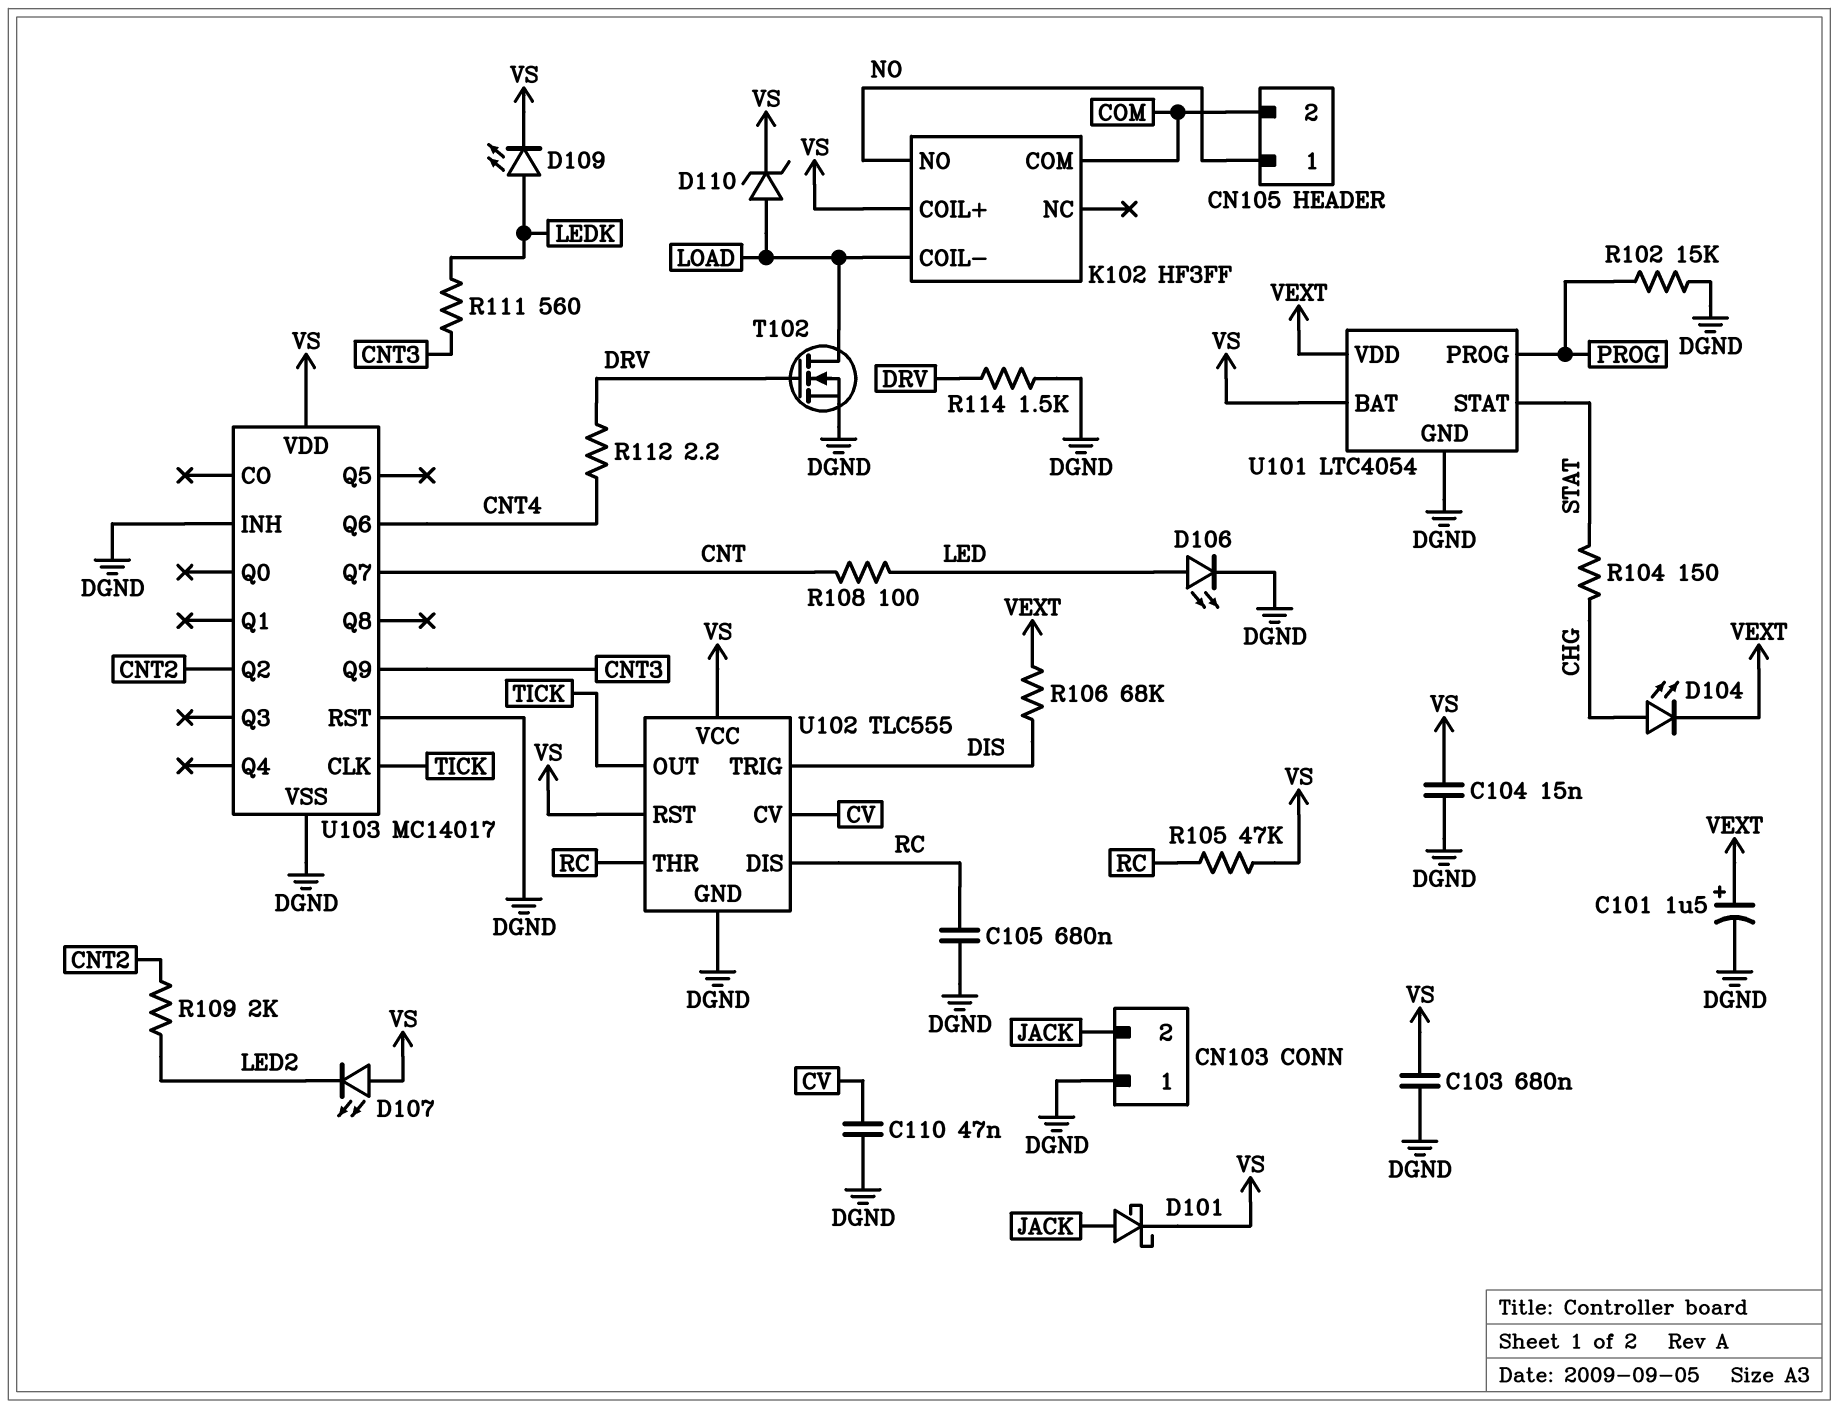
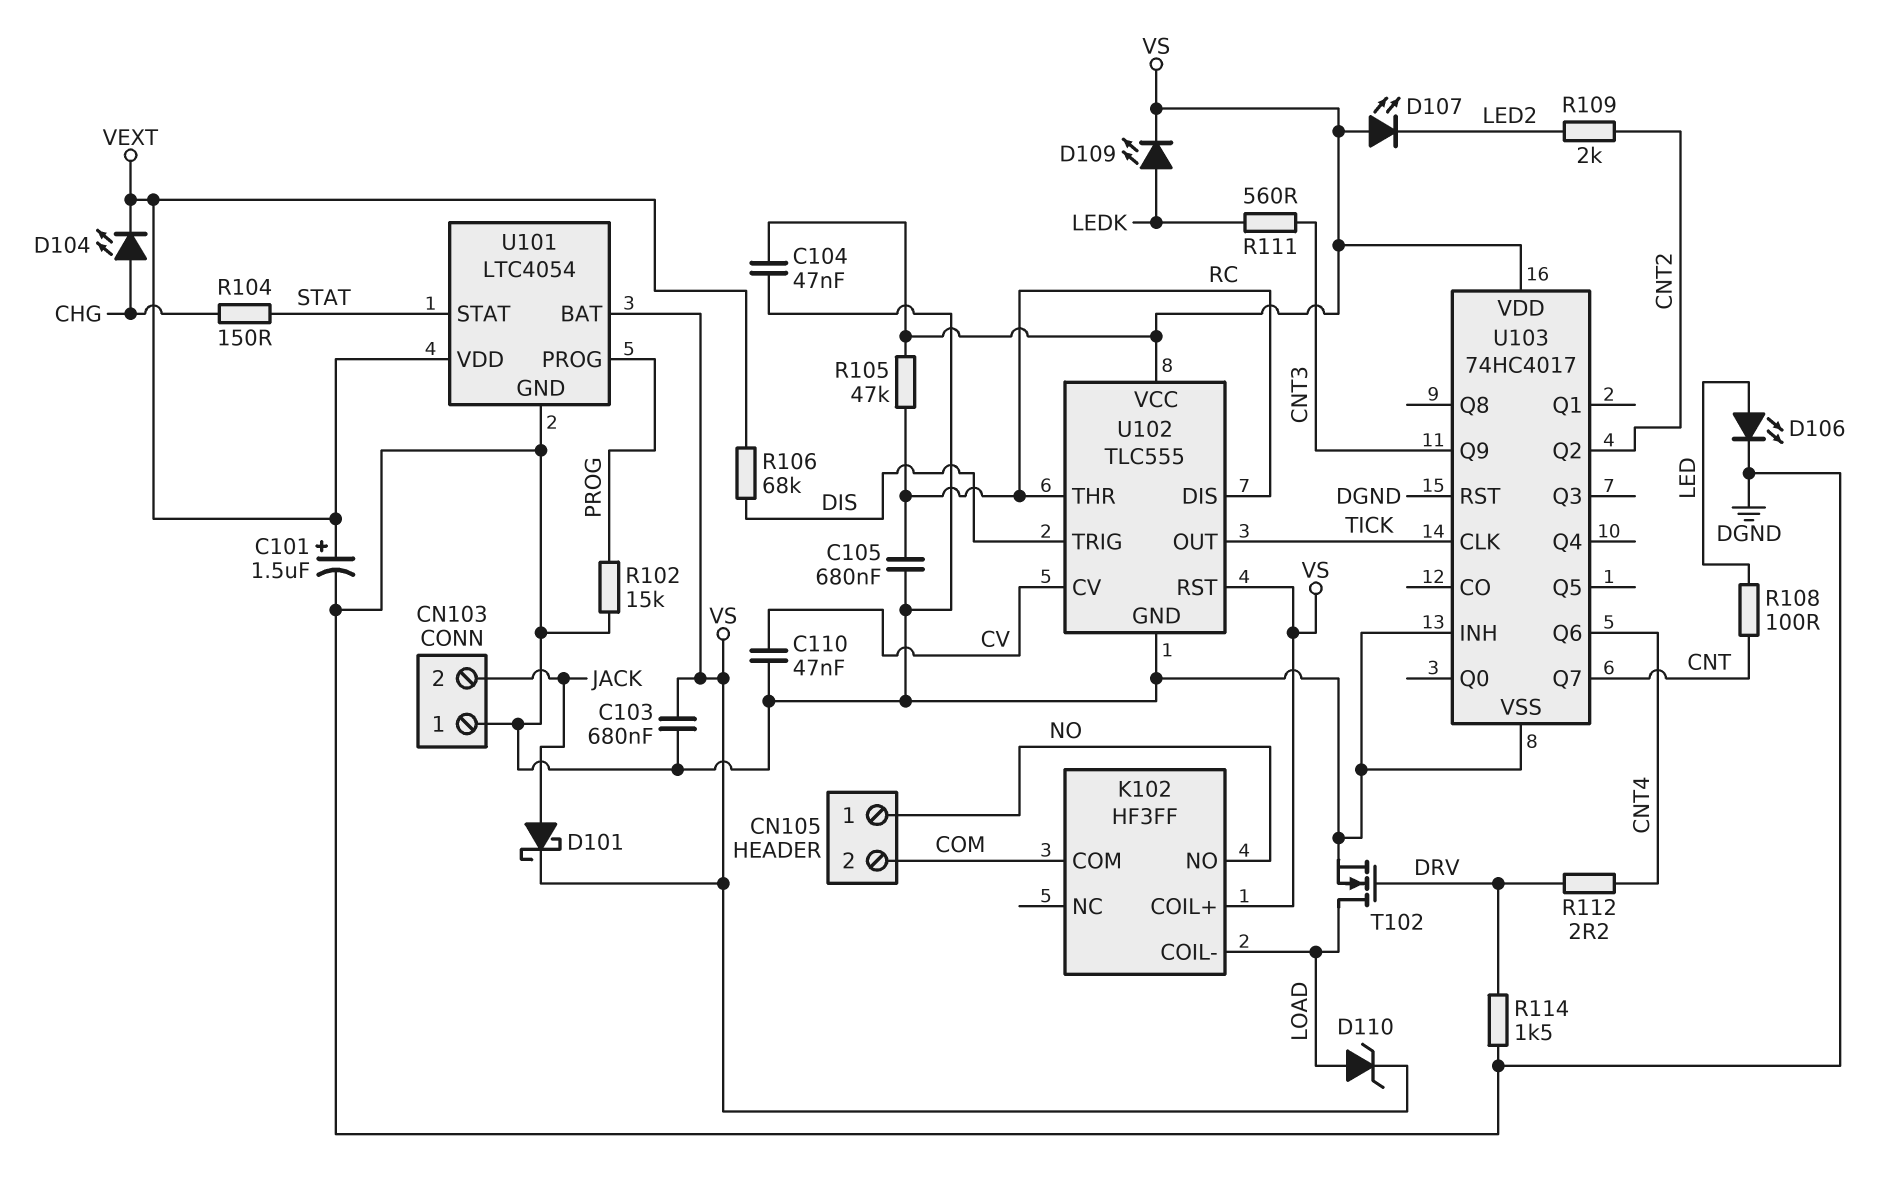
C104: 15nF (DGND, VS) -> 47nF (DGND, VS)
U103: MC14017 -> 74HC4017

